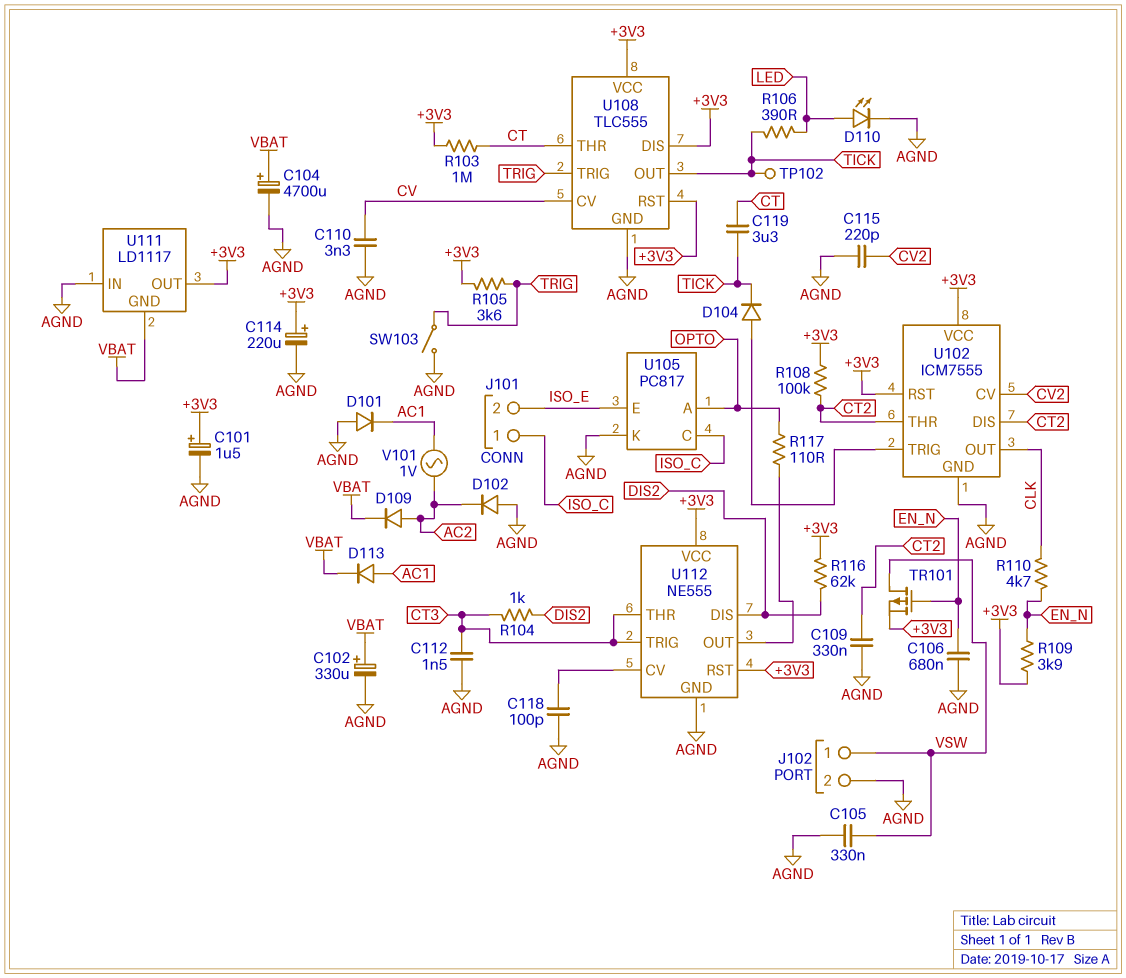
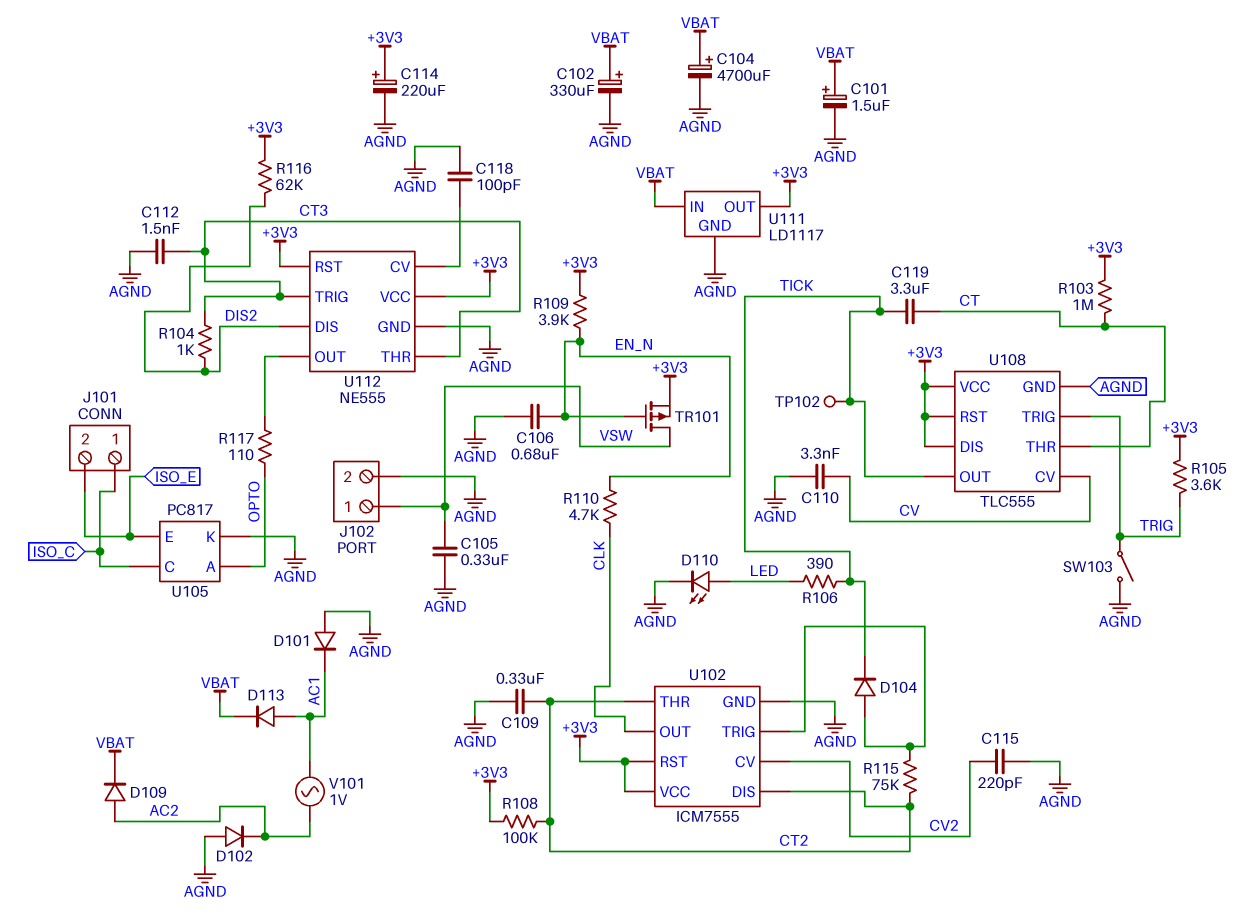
C101: 1.5uF (plus +3V3, minus AGND) -> 1.5uF (plus VBAT, minus AGND)
R115: none -> 75k (CT2, U102/TRIG)
U111 pin GND: VBAT -> AGND
U111 pin IN: AGND -> VBAT

